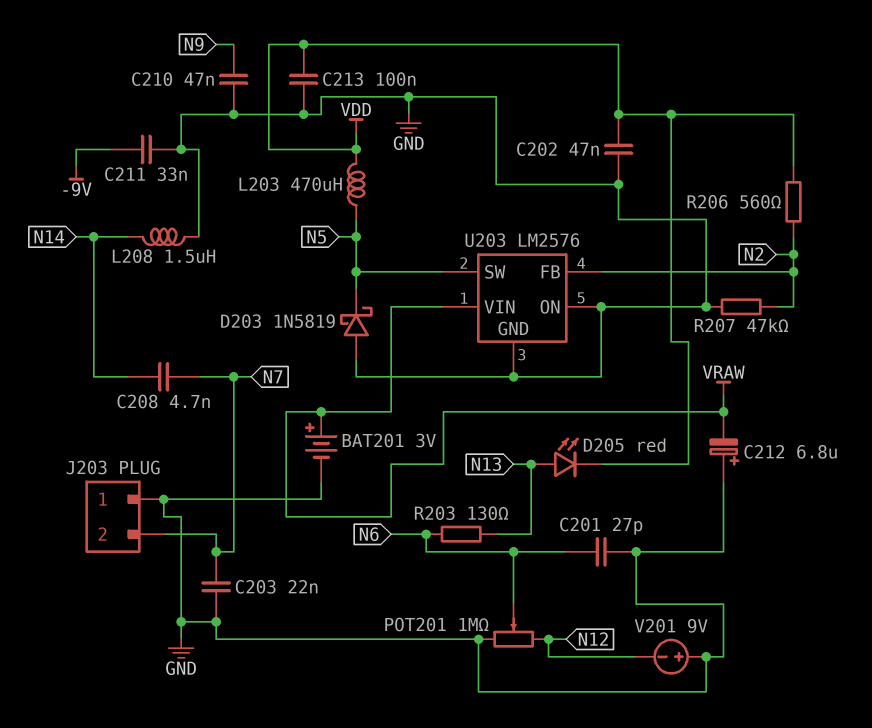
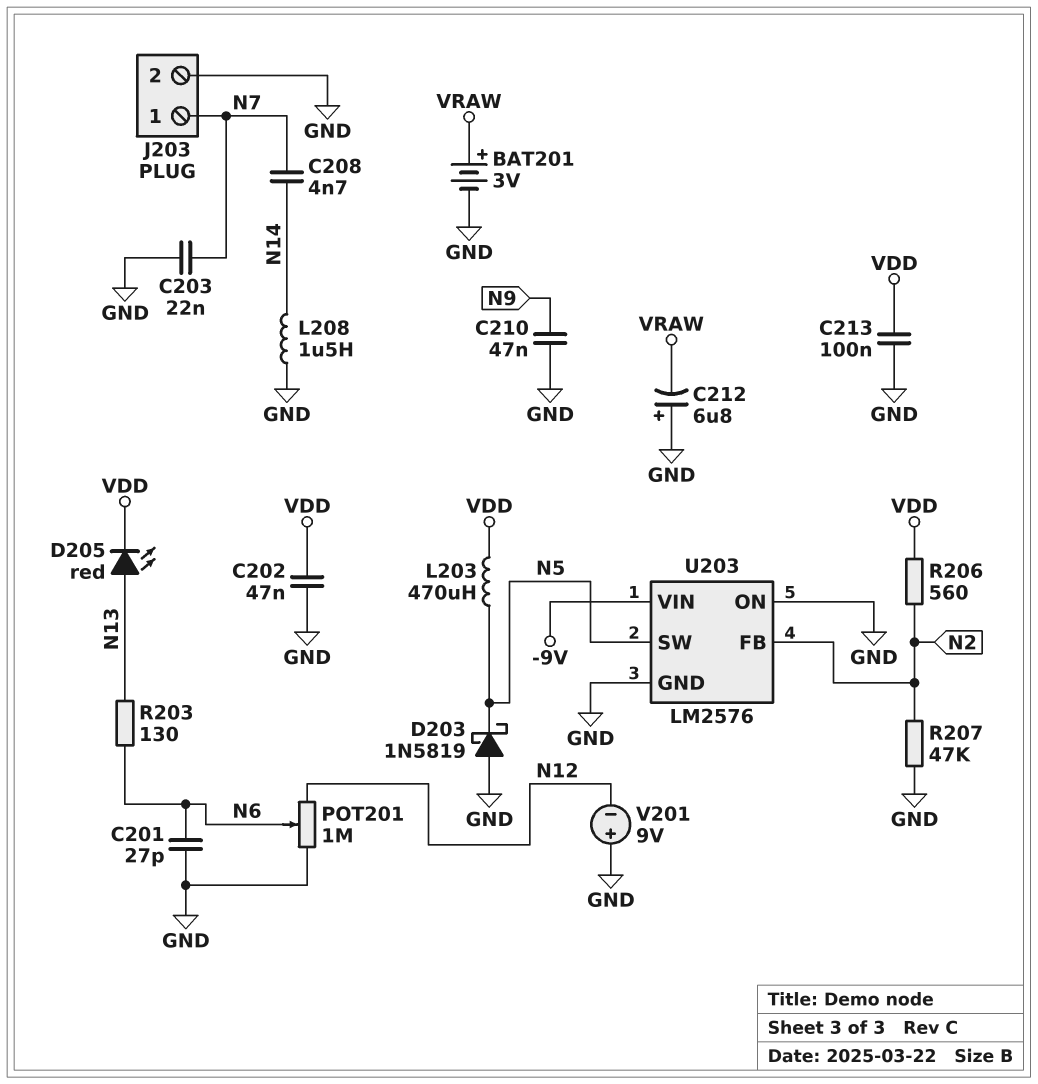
C211: 33nF (-9V, GND) -> none
J203 pin 1: GND -> N7
J203 pin 2: N7 -> GND
U203 pin VIN: VRAW -> -9V

